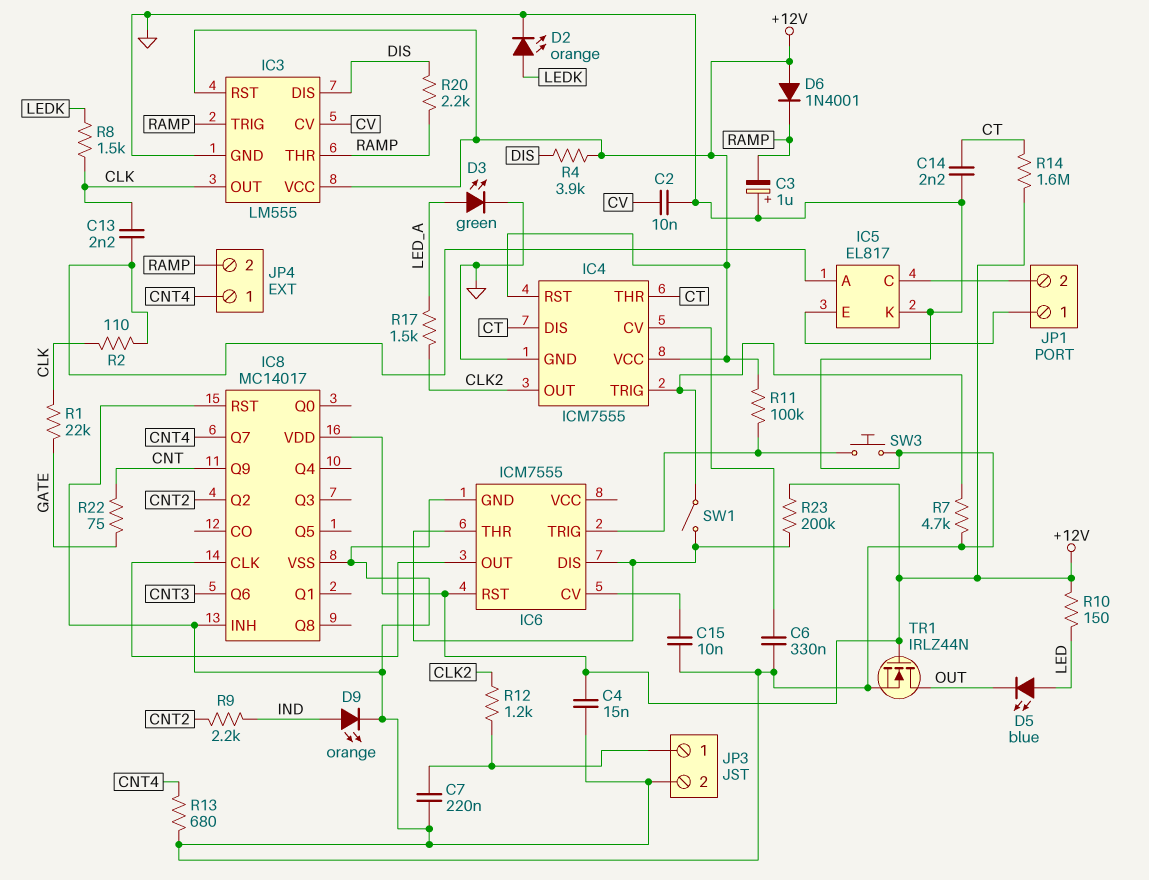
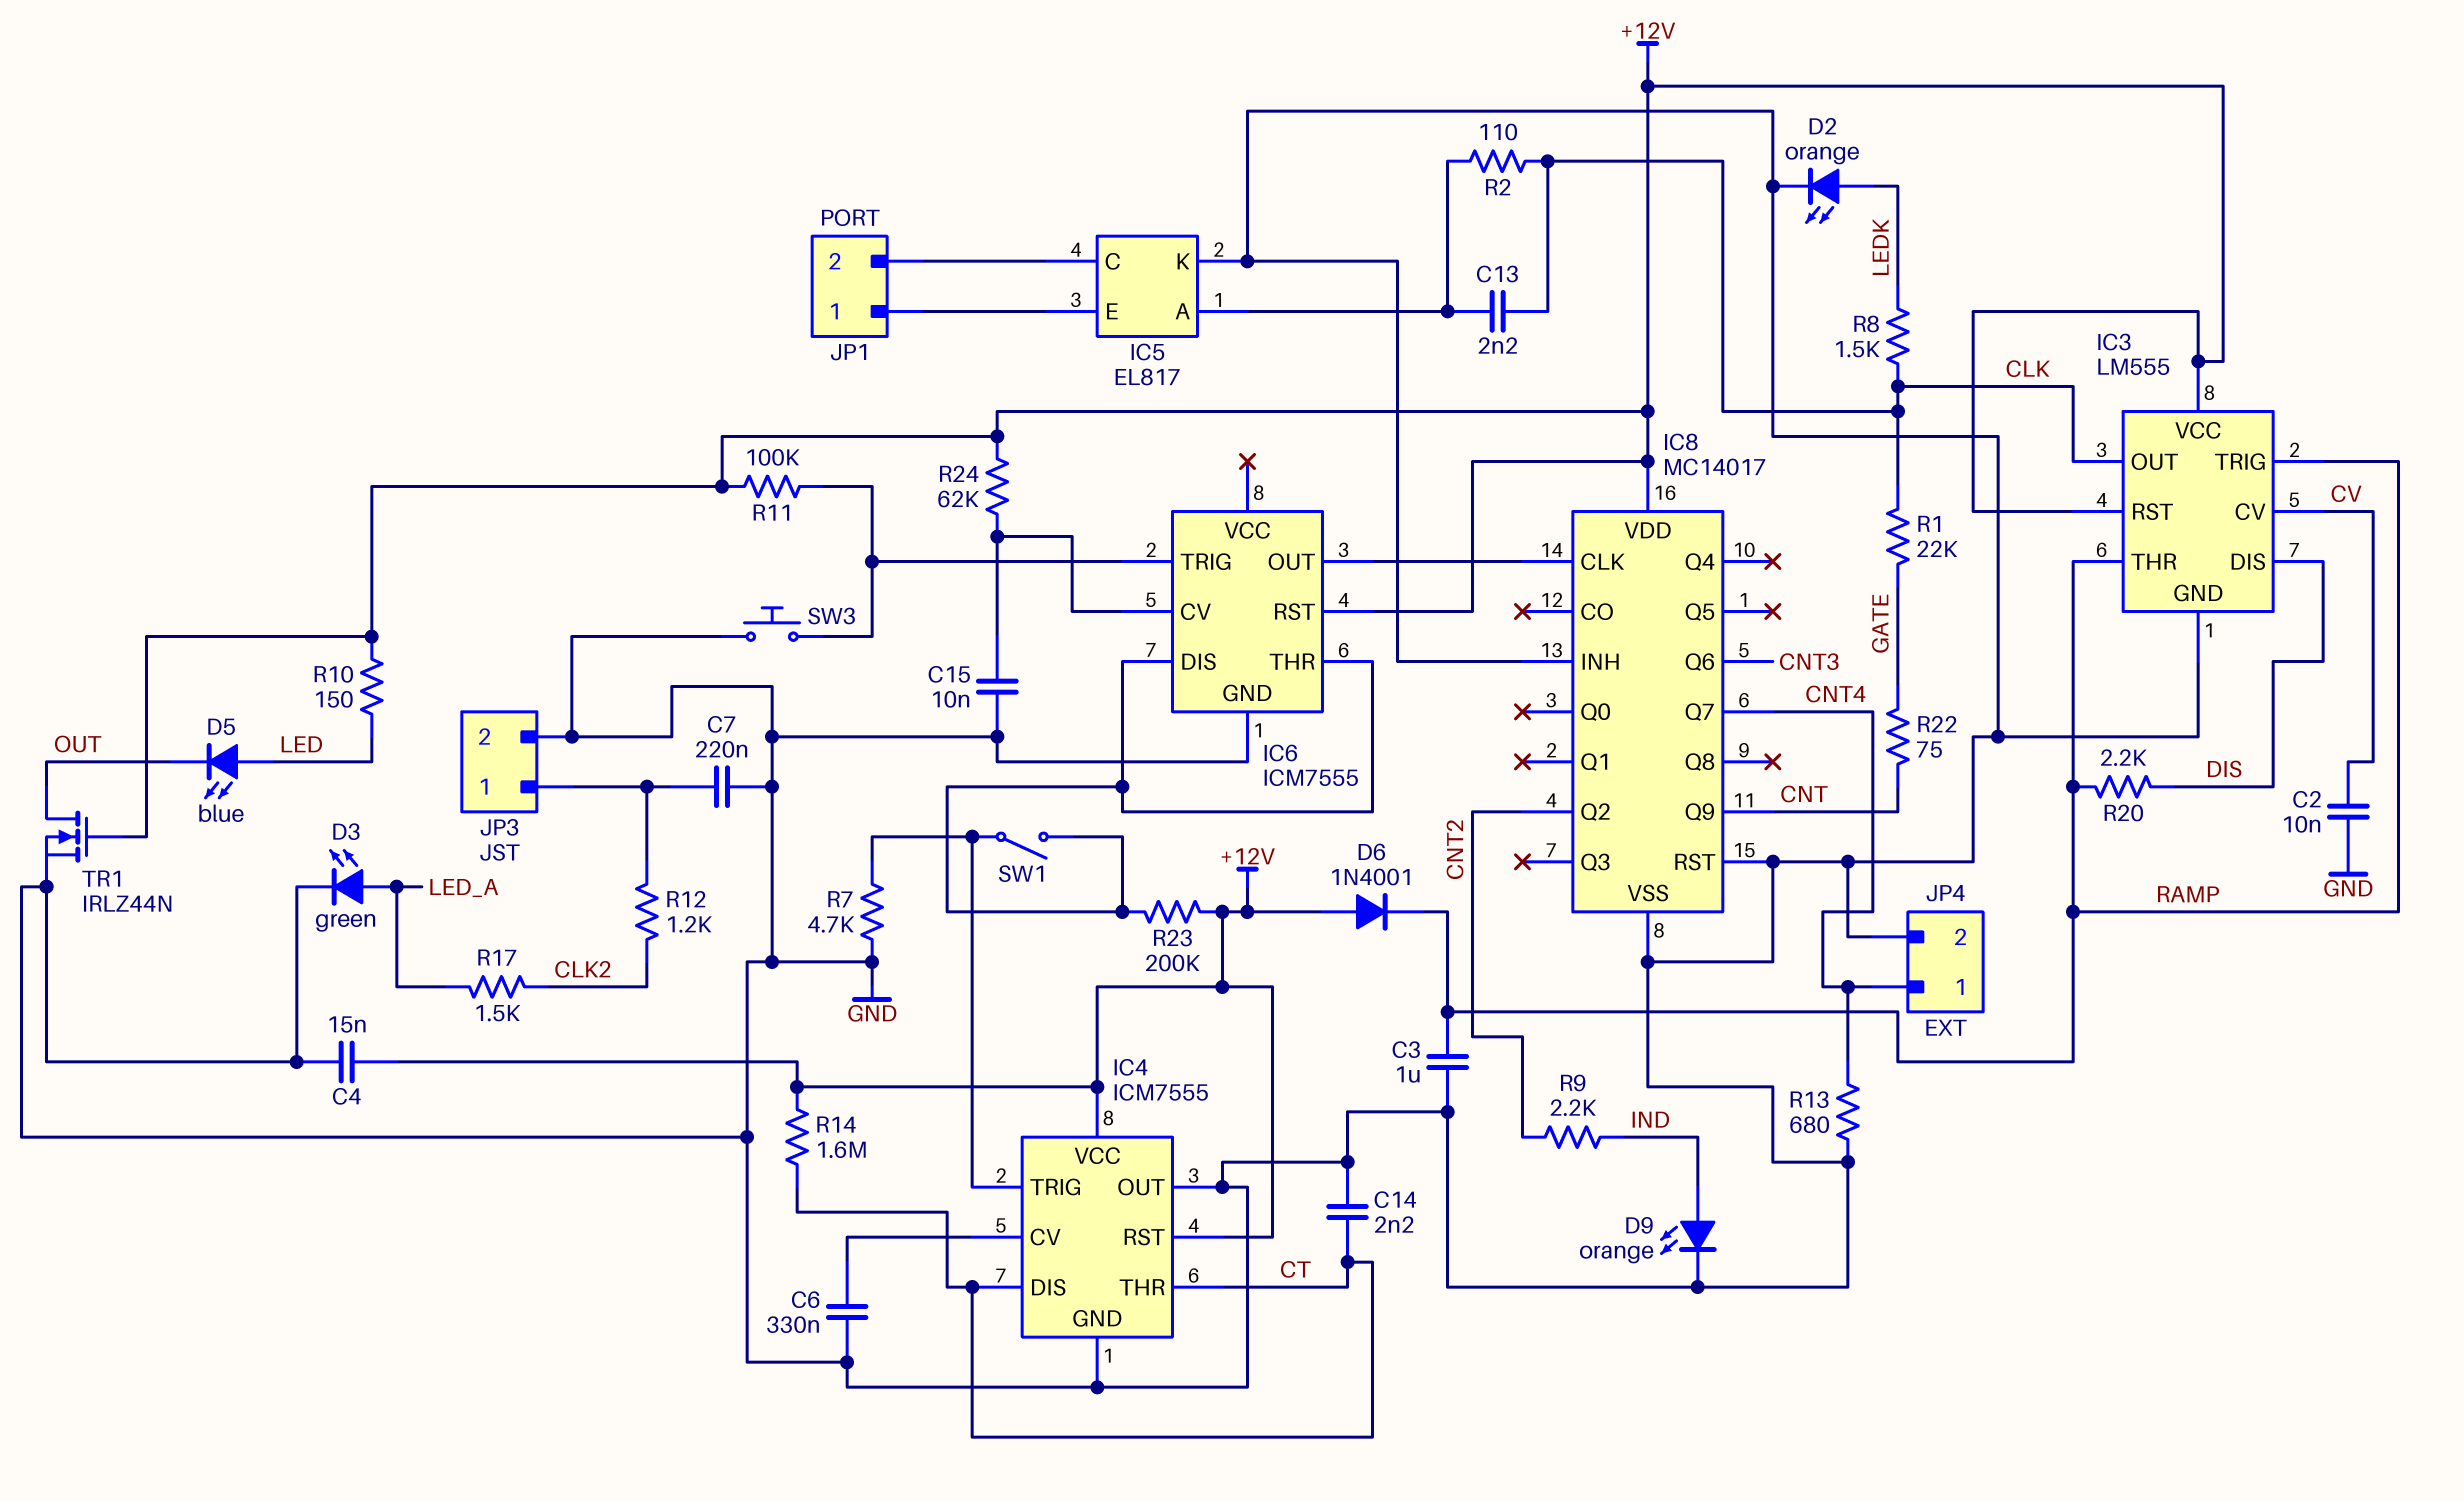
C3: 1uF (plus GND, minus RAMP) -> 1uF (GND, RAMP)
IC4 pin OUT: CLK2 -> GND
JP4 pin 2: RAMP -> GND
R4: 3.9k (+12V, DIS) -> none
R24: none -> 62k (+12V, IC6/CV)

